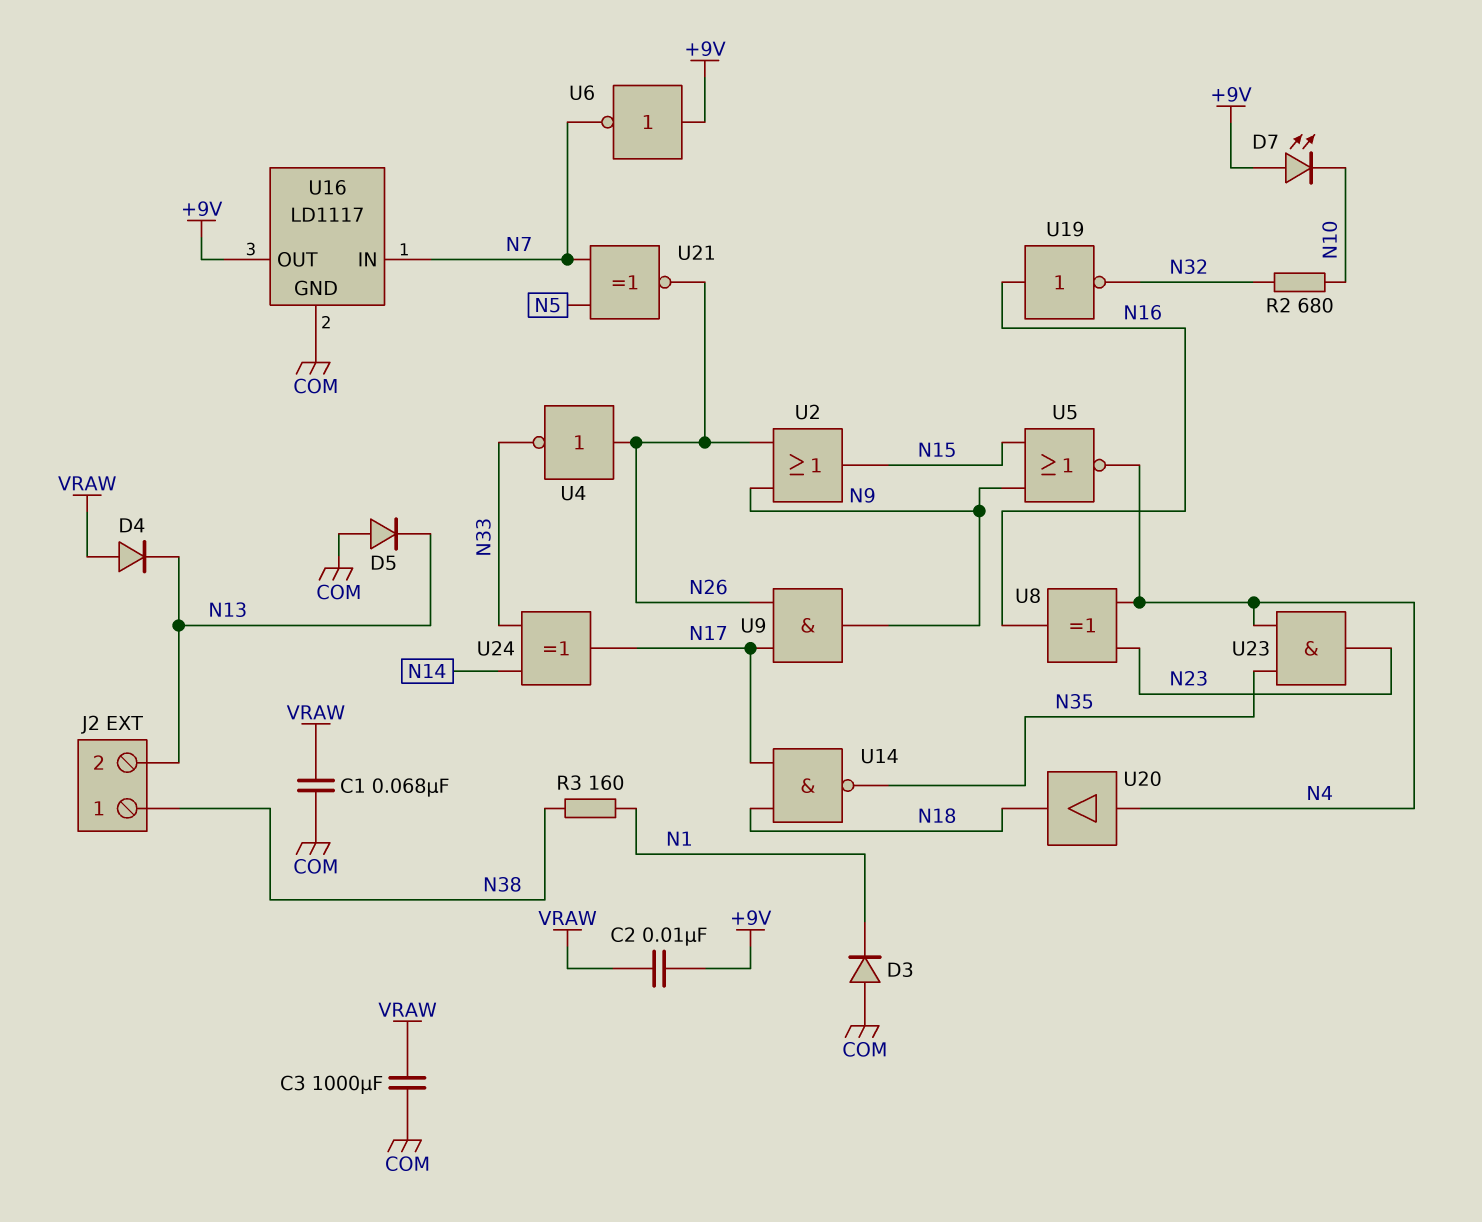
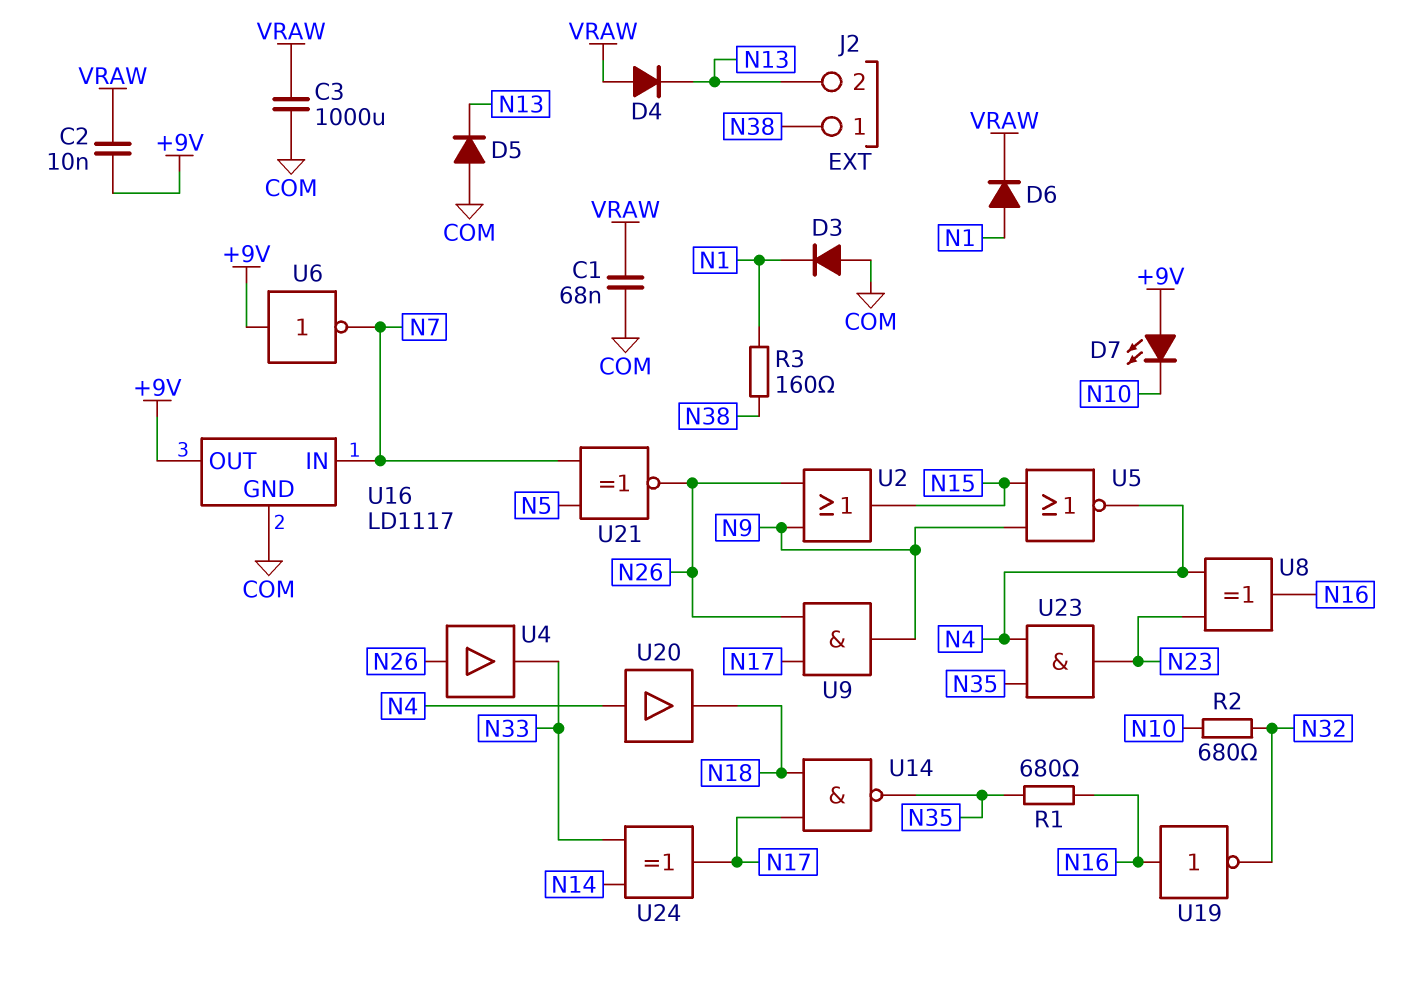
D6: none -> diode (A N1, K VRAW)
R1: none -> 680 (N16, N35)
U4: NOT (in N26, out N33) -> buffer (in N26, out N33)

